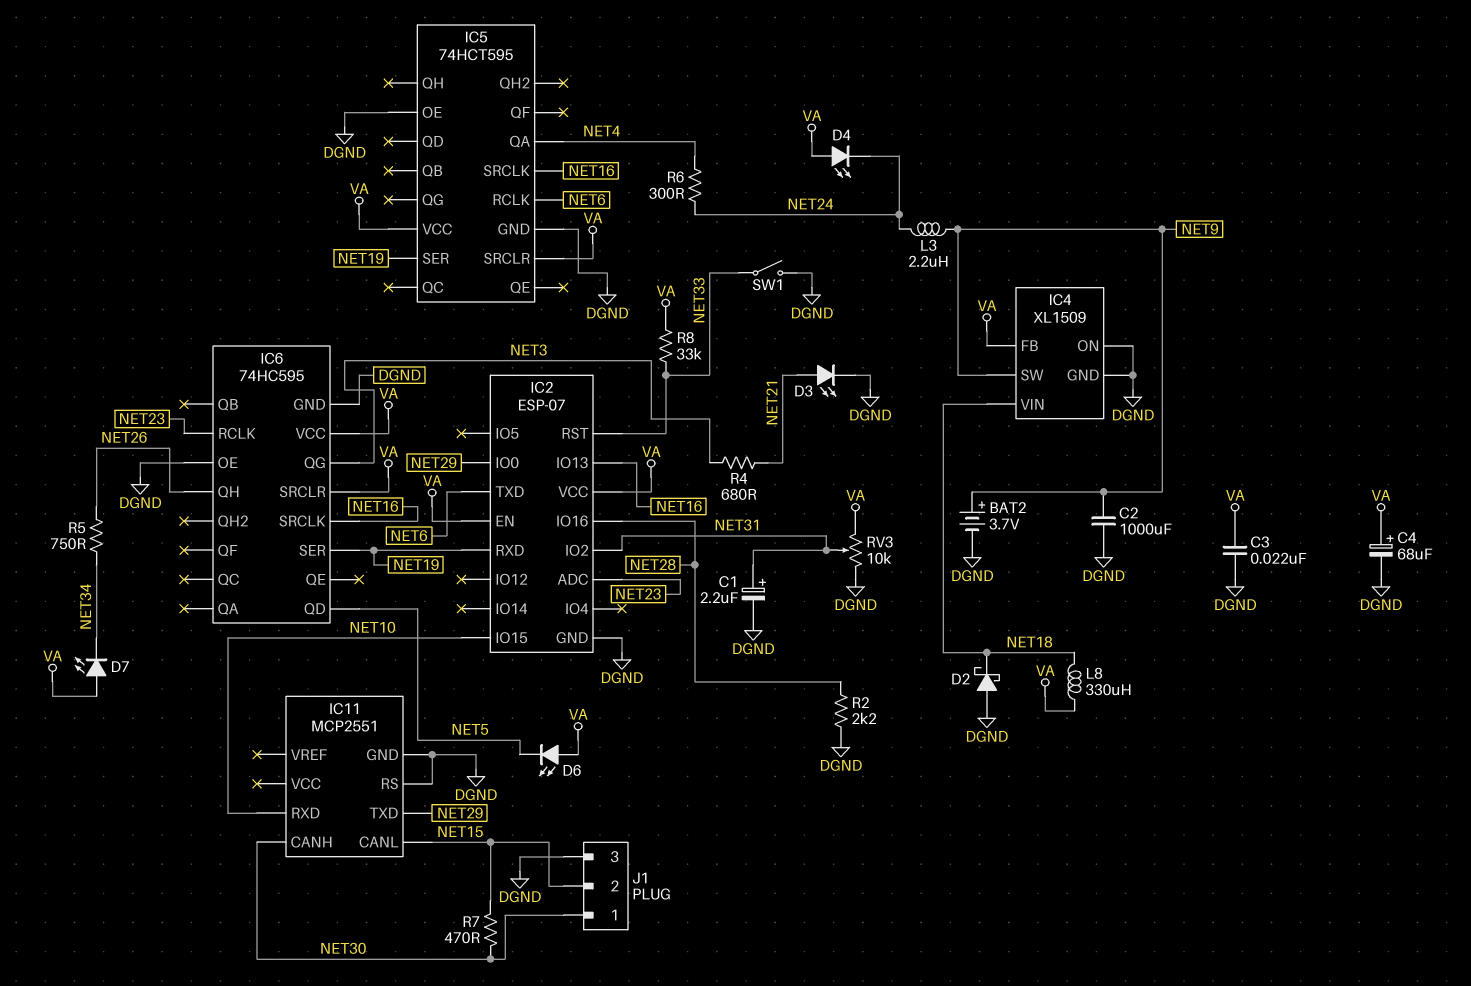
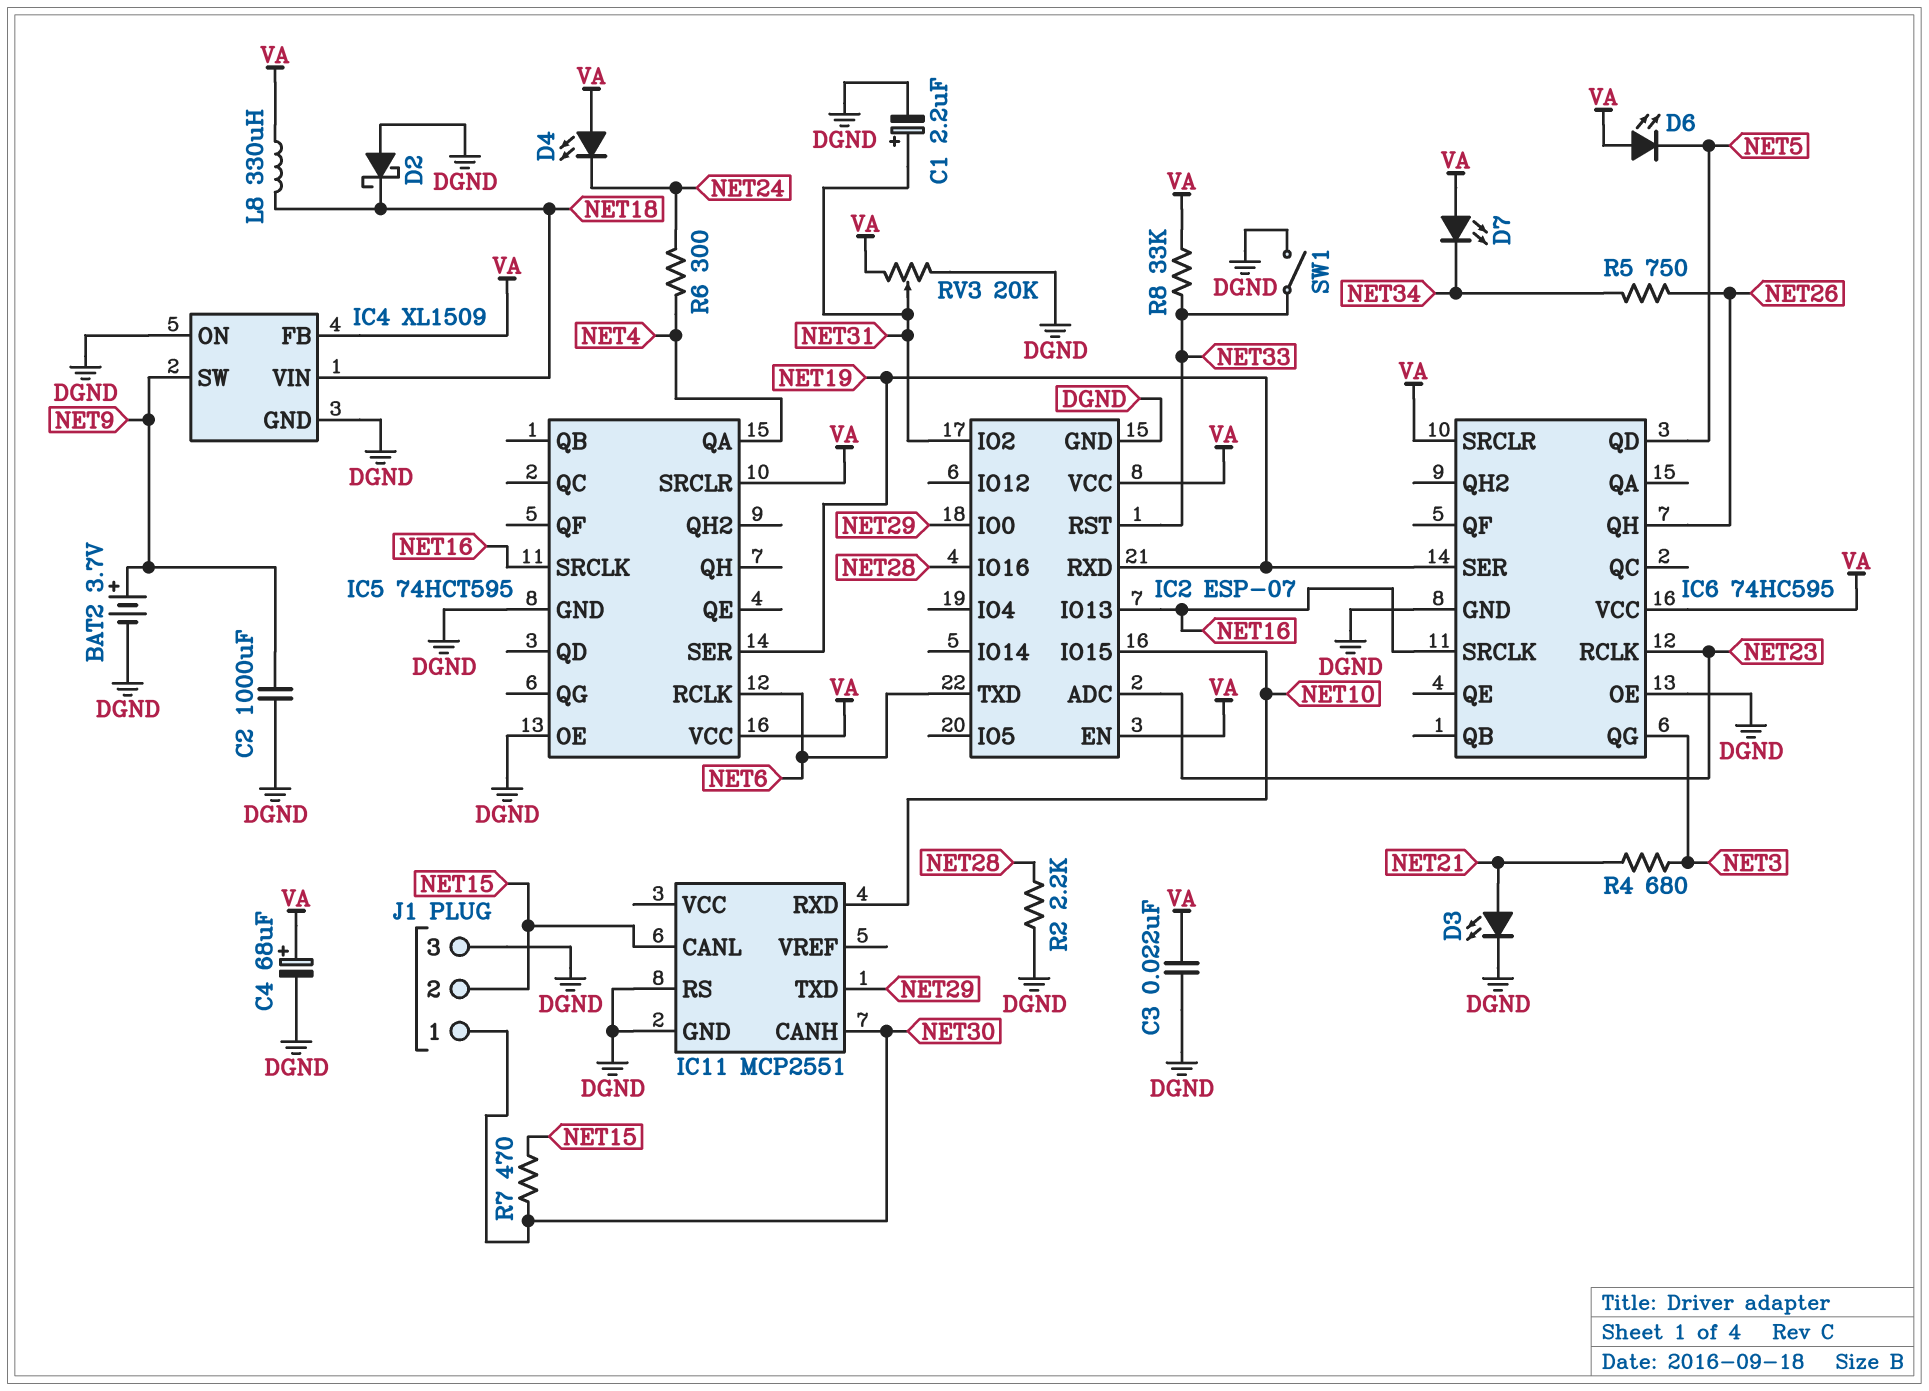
L3: 2.2uH (NET9, NET24) -> none
RV3: 10k (DGND, VA, wiper NET31) -> 20k (DGND, VA, wiper NET31)

